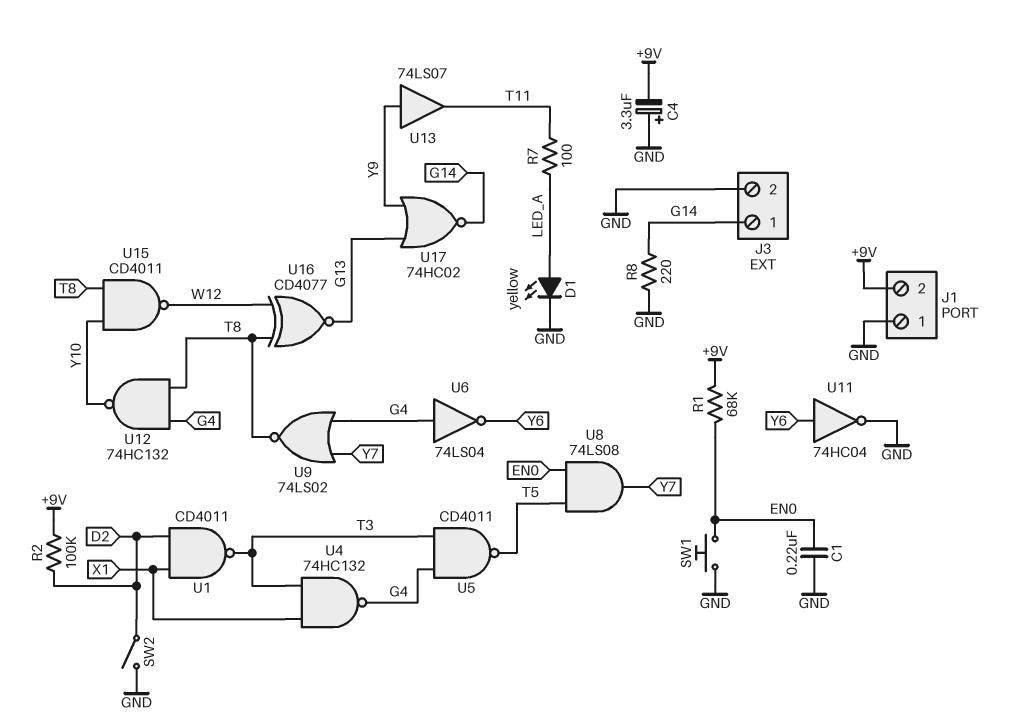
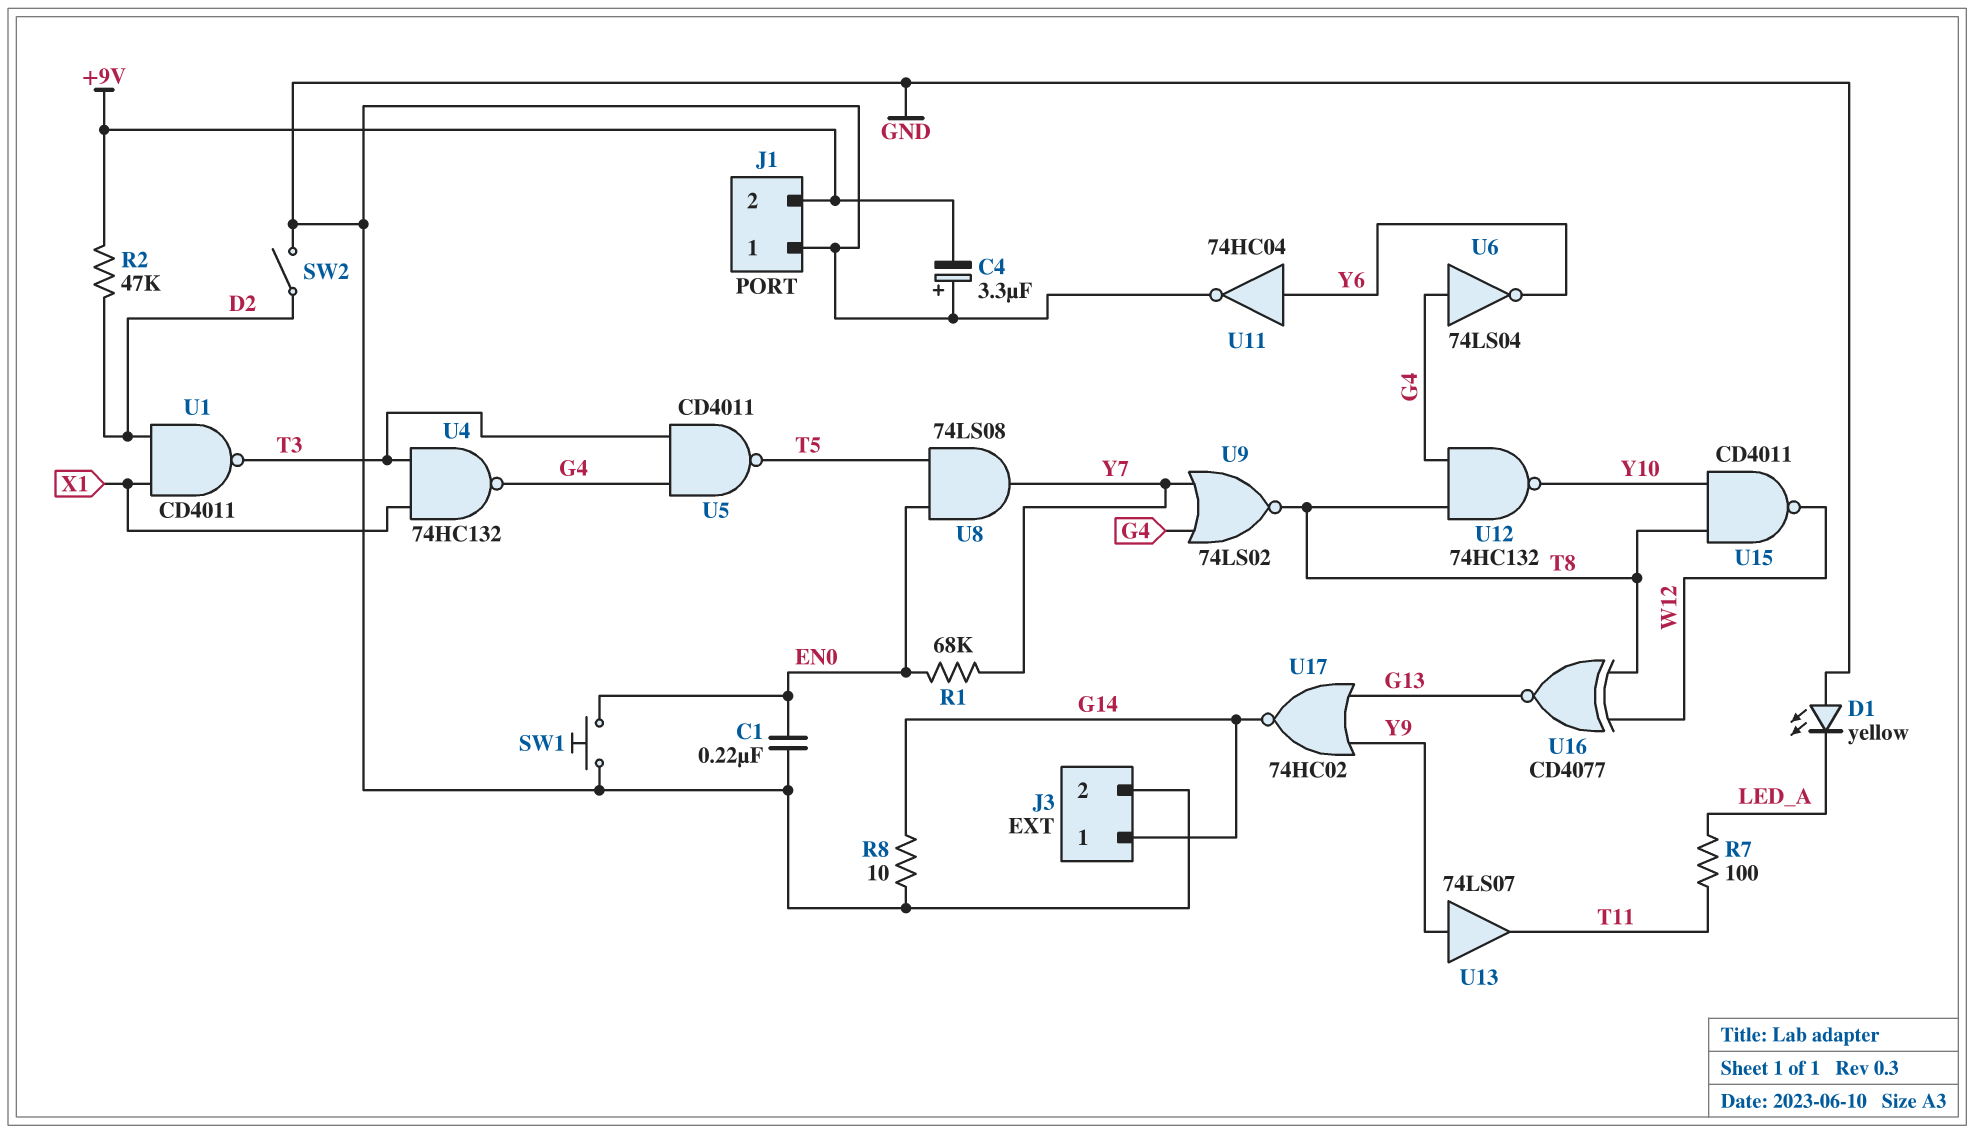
D1: LED yellow (A LED_A, K GND) -> LED yellow (A GND, K LED_A)
R1: 68k (+9V, EN0) -> 68k (EN0, Y7)
R2: 100k (+9V, D2) -> 47k (+9V, D2)
R8: 220 (G14, GND) -> 10 (G14, GND)

